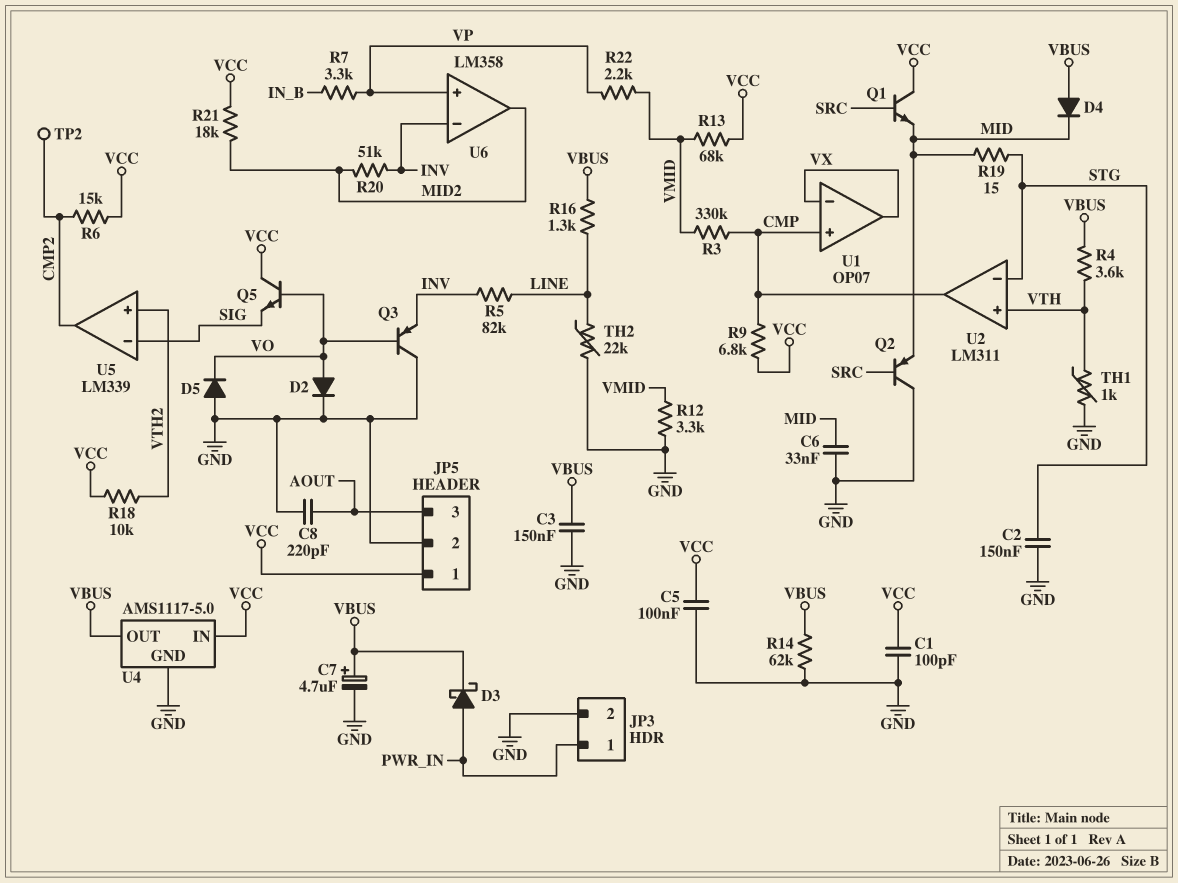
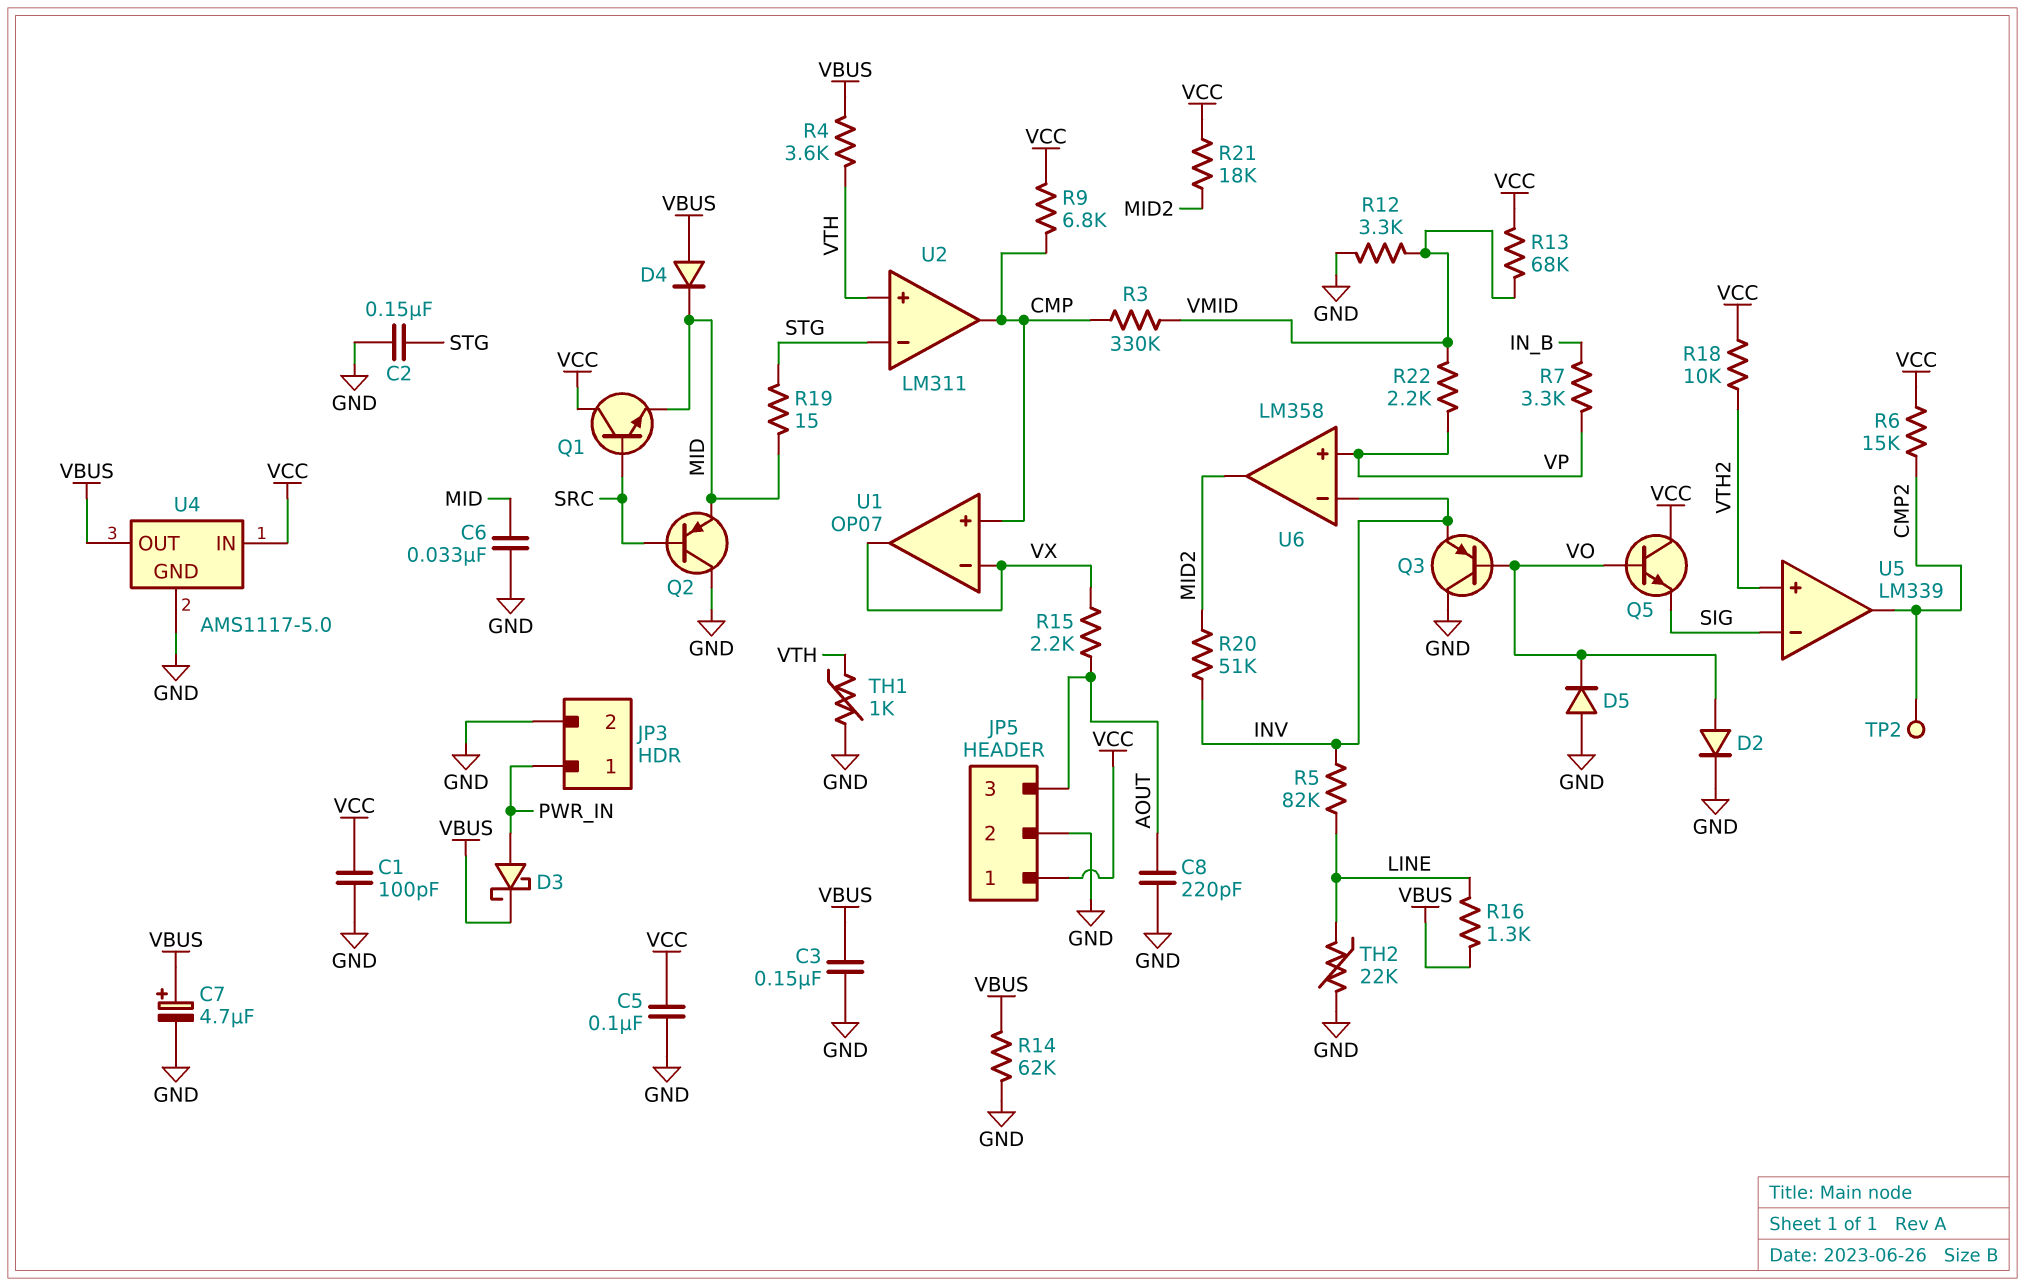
R15: none -> 2.2k (AOUT, VX)

